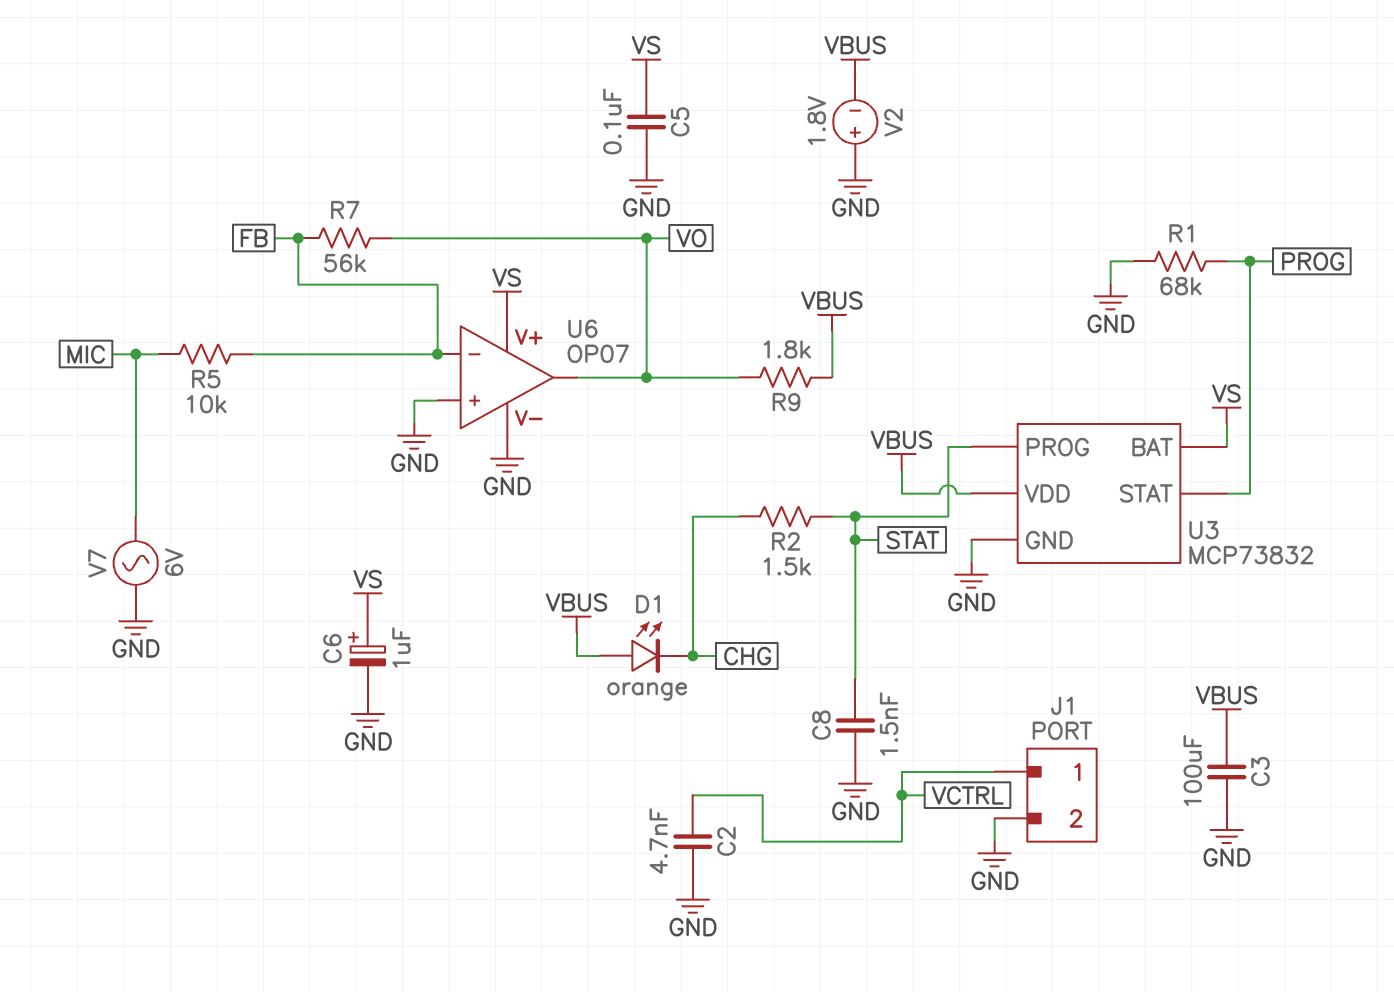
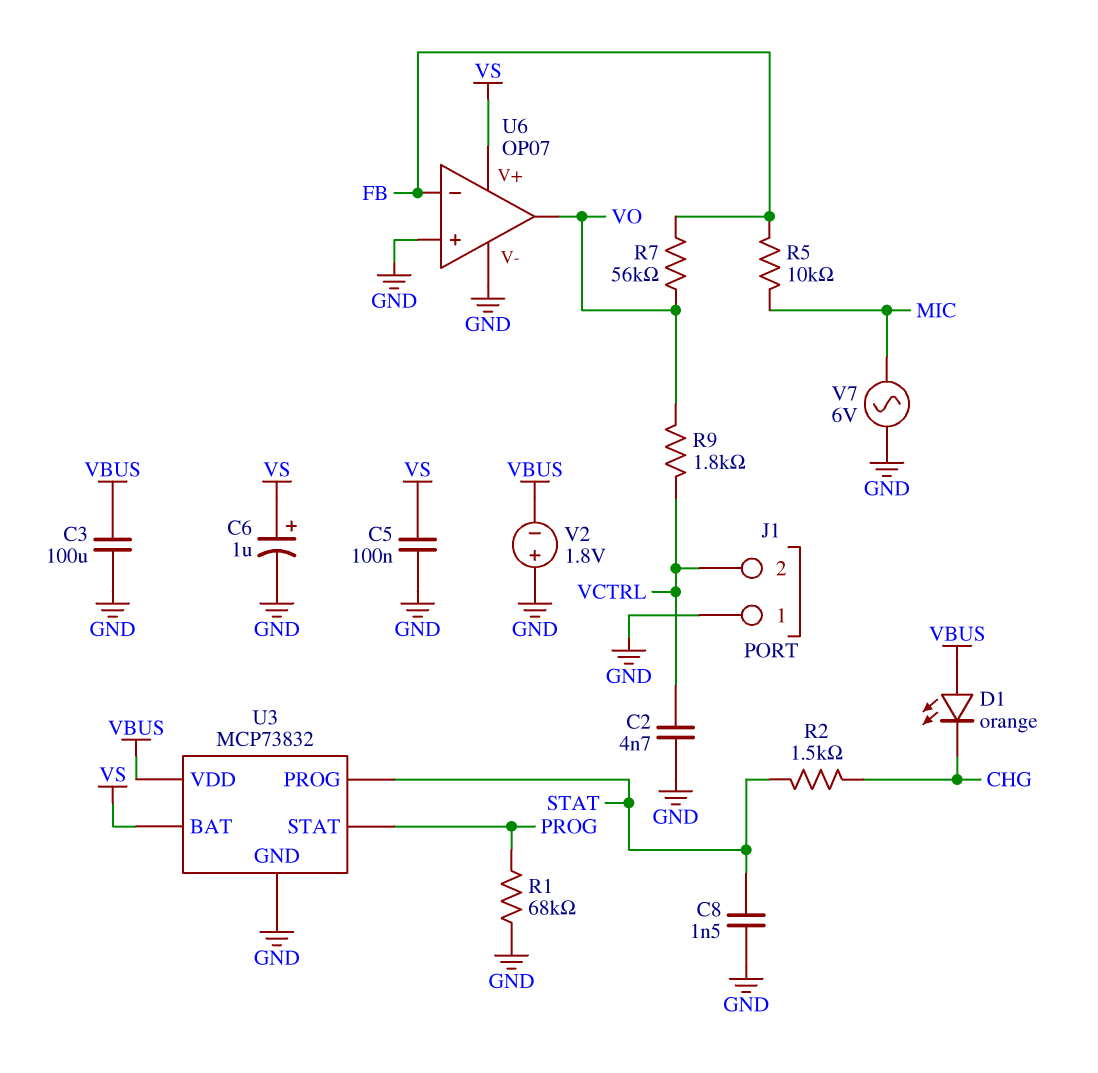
J1 pin 1: VCTRL -> GND
J1 pin 2: GND -> VCTRL
R9: 1.8k (VBUS, VO) -> 1.8k (VCTRL, VO)

